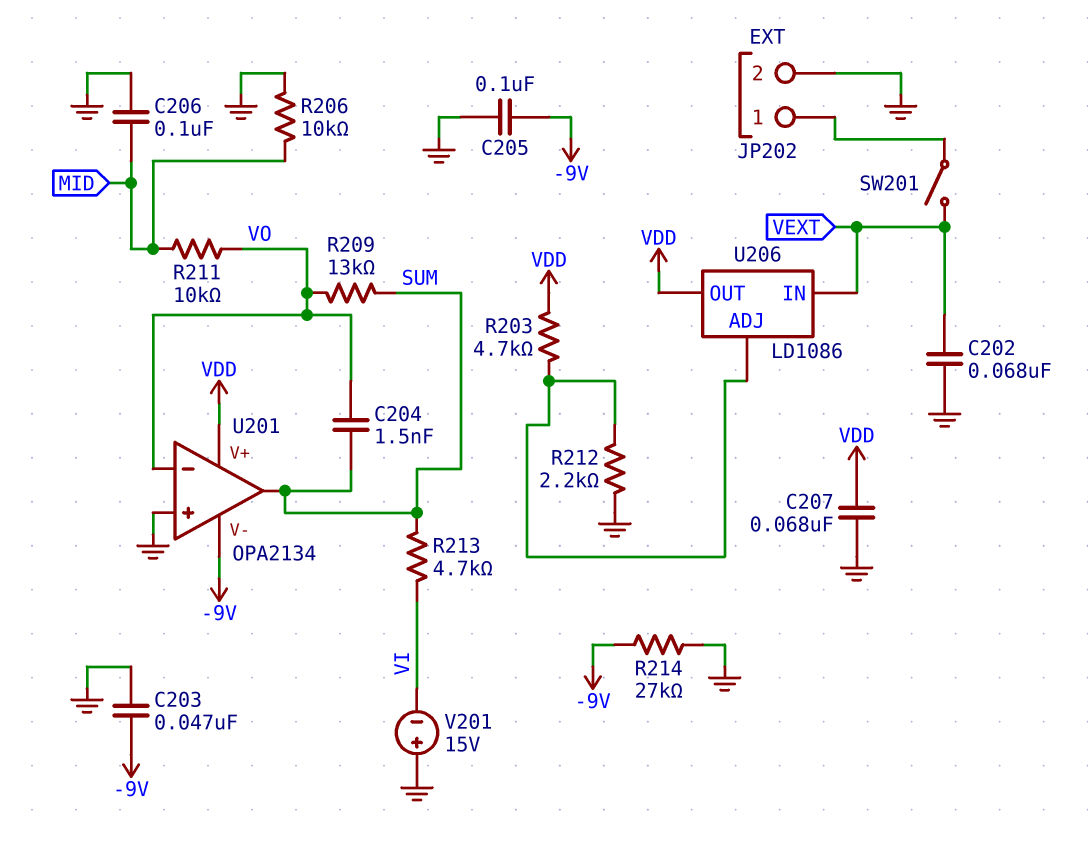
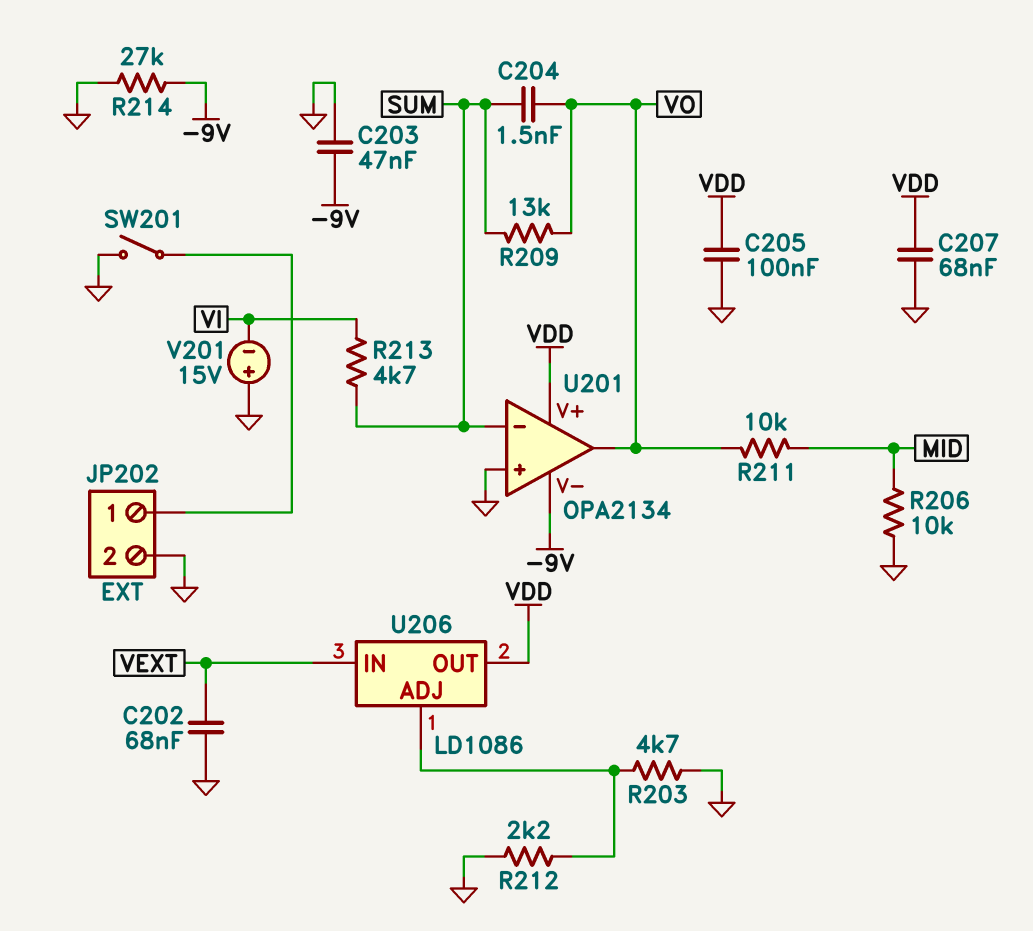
C205: 100nF (-9V, GND) -> 100nF (GND, VDD)
C206: 100nF (GND, MID) -> none
R203: 4.7k (U206/ADJ, VDD) -> 4.7k (GND, U206/ADJ)
SW201: switch (JP202/1, VEXT) -> switch (GND, JP202/1)
U201 pin in-: VO -> SUM
U201 pin out: SUM -> VO

